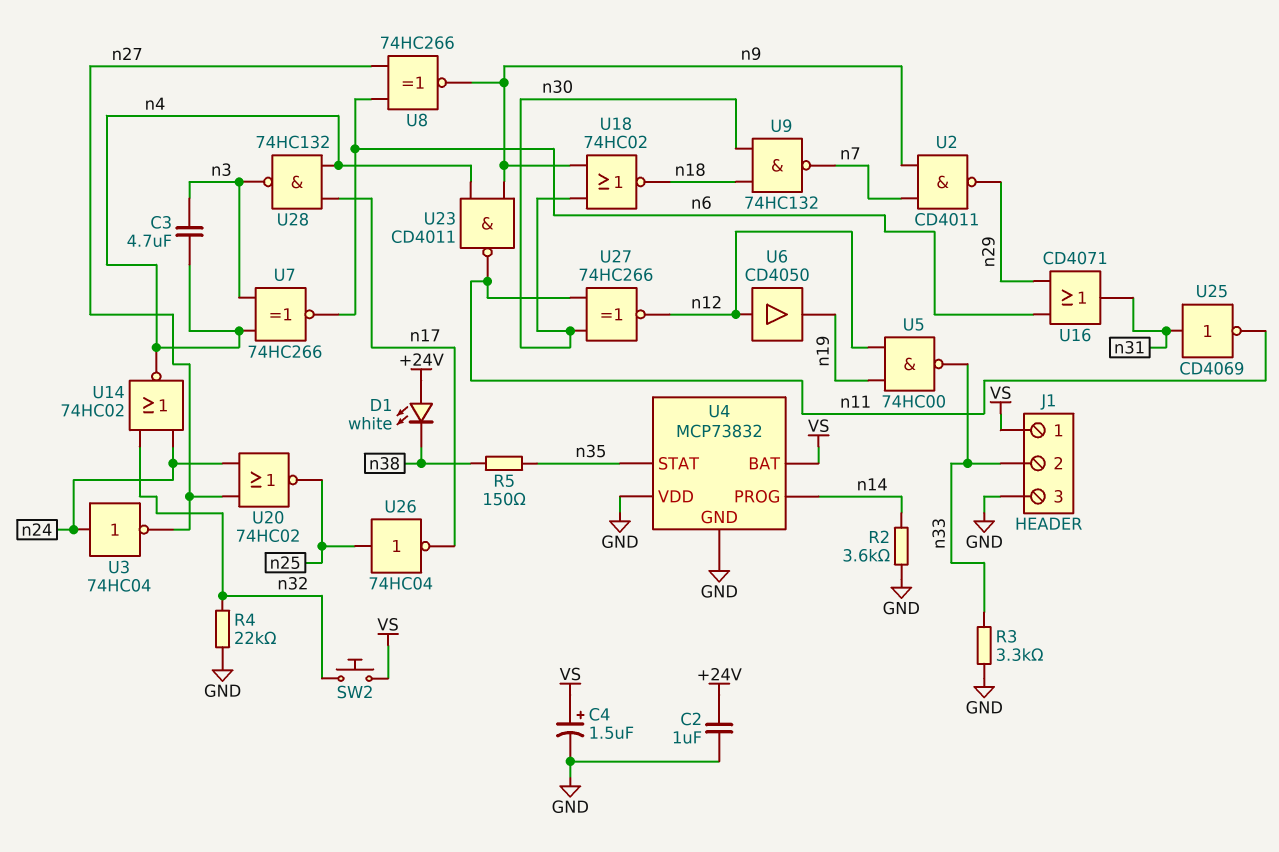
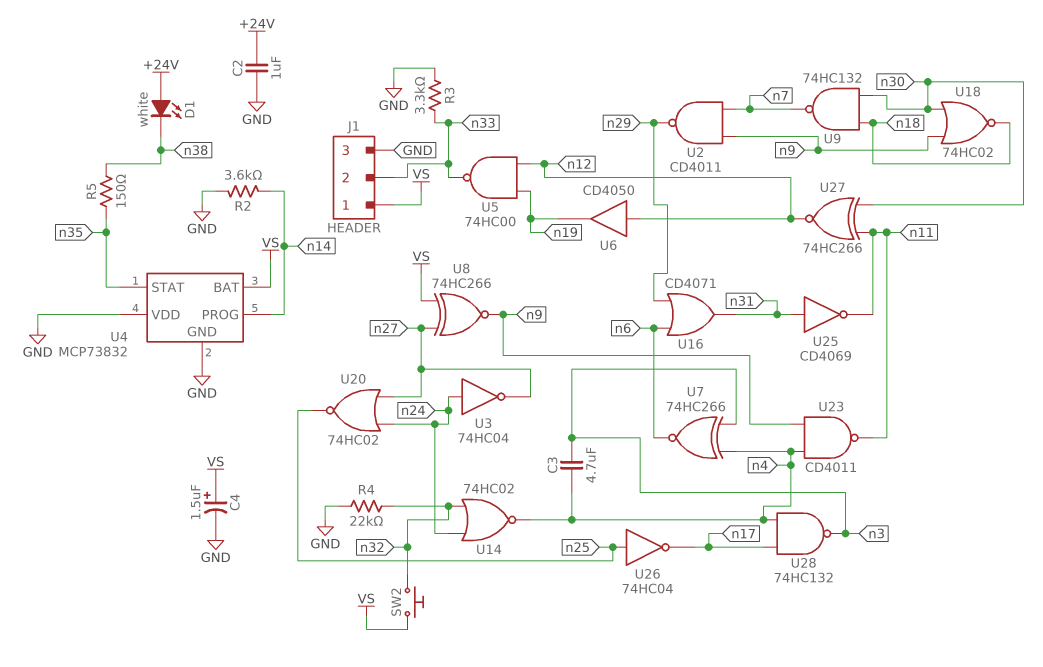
U8: XNOR 74HC266 (in n6, in n27, out n9) -> XNOR 74HC266 (in VS, in n27, out n9)

